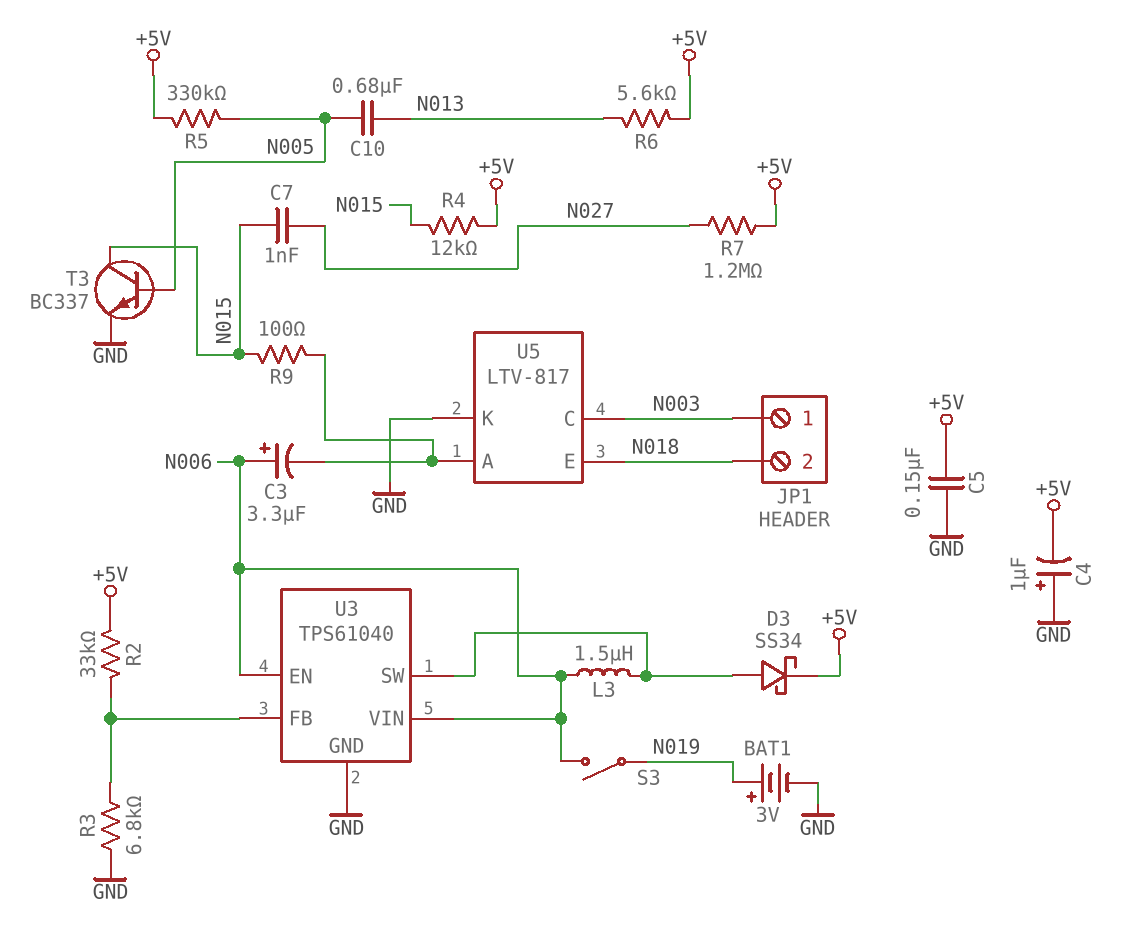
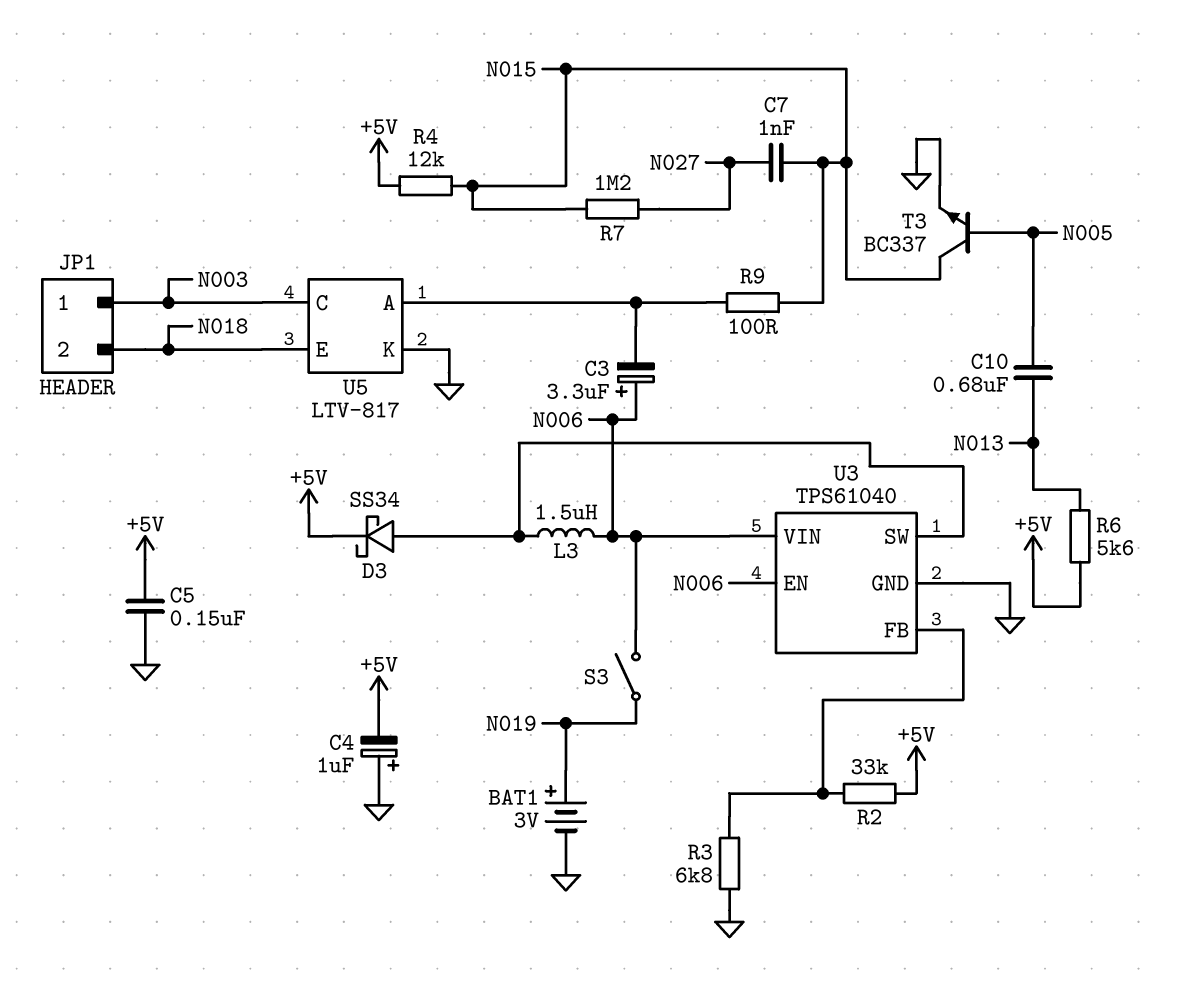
R5: 330k (+5V, N005) -> none
R7: 1.2M (+5V, N027) -> 1.2M (N015, N027)

